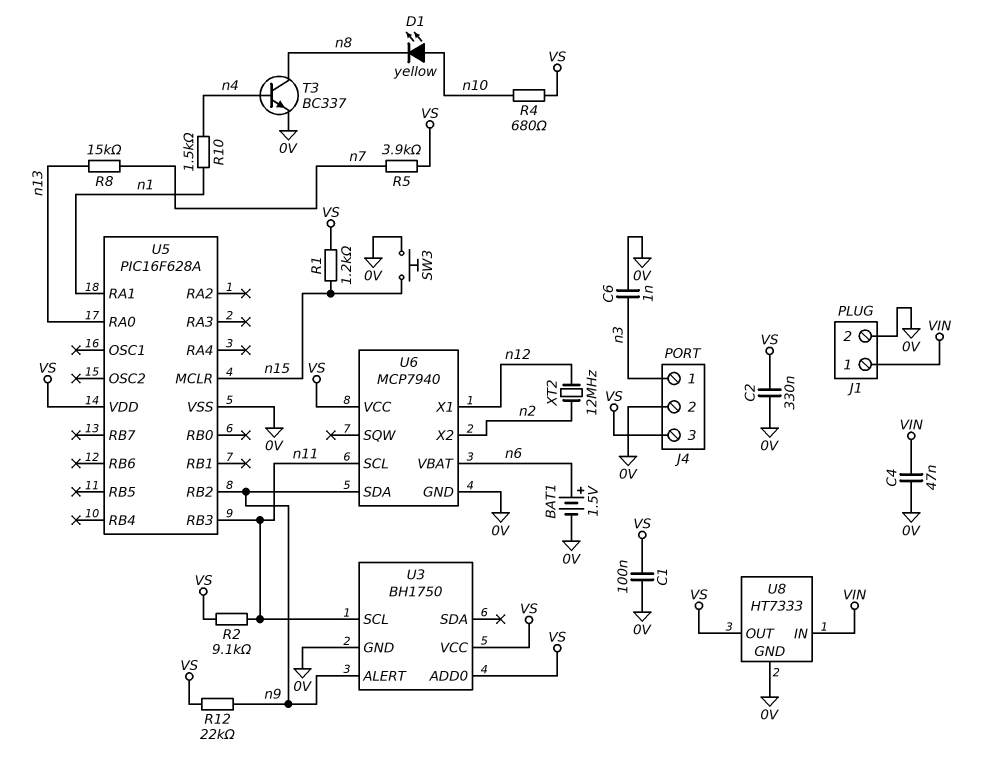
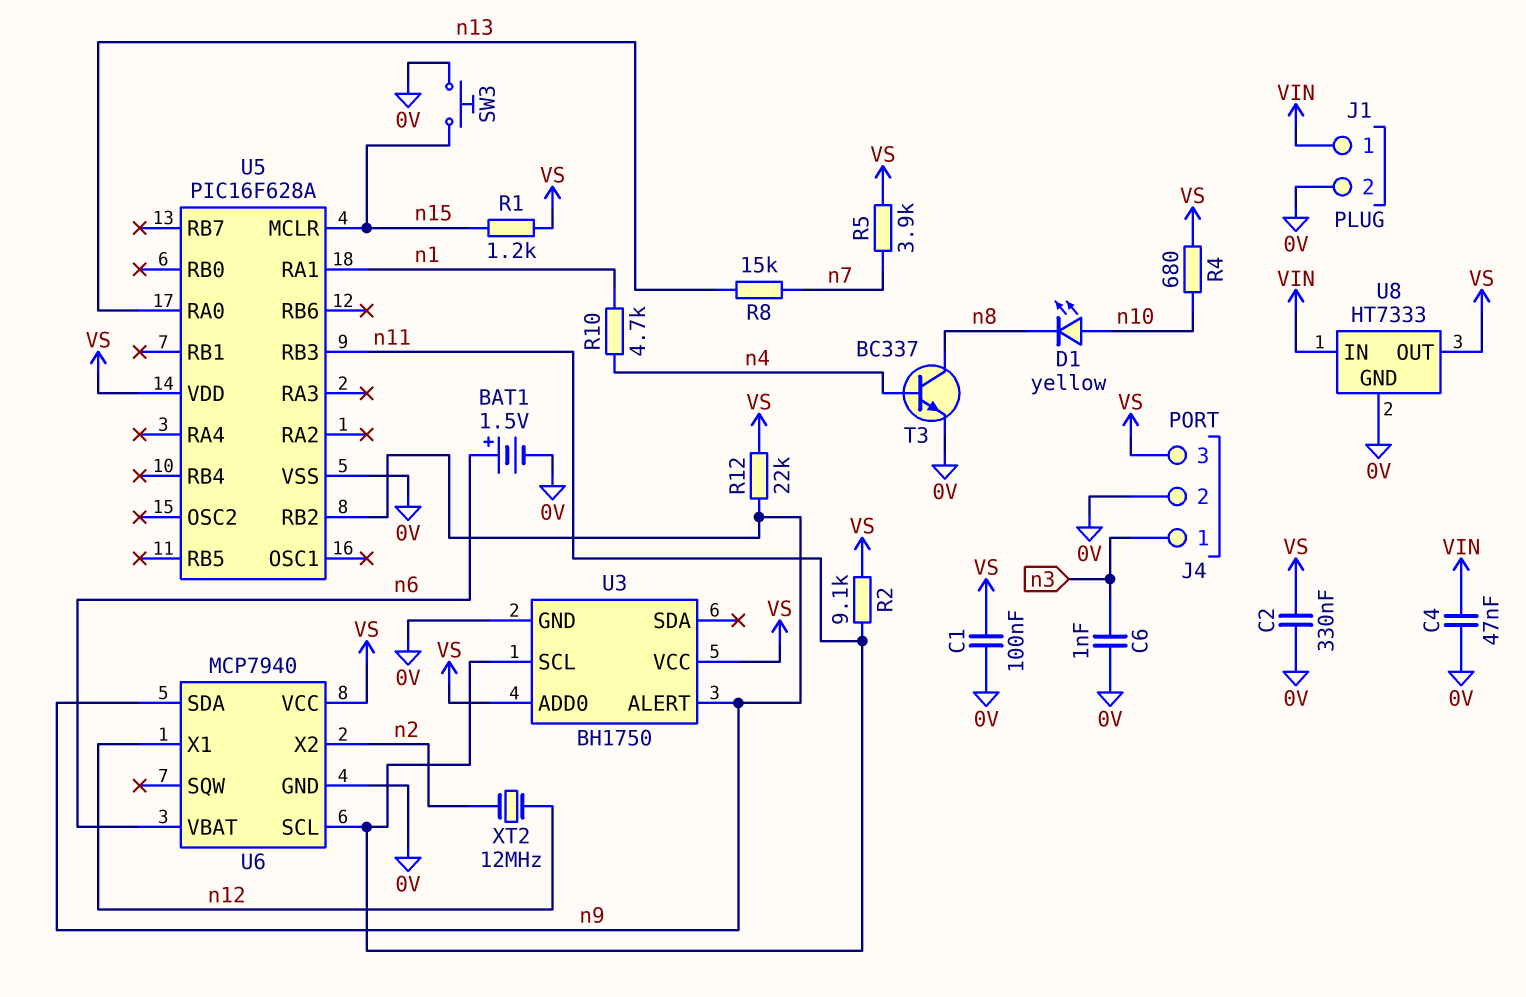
R10: 1.5k (n1, n4) -> 4.7k (n1, n4)

